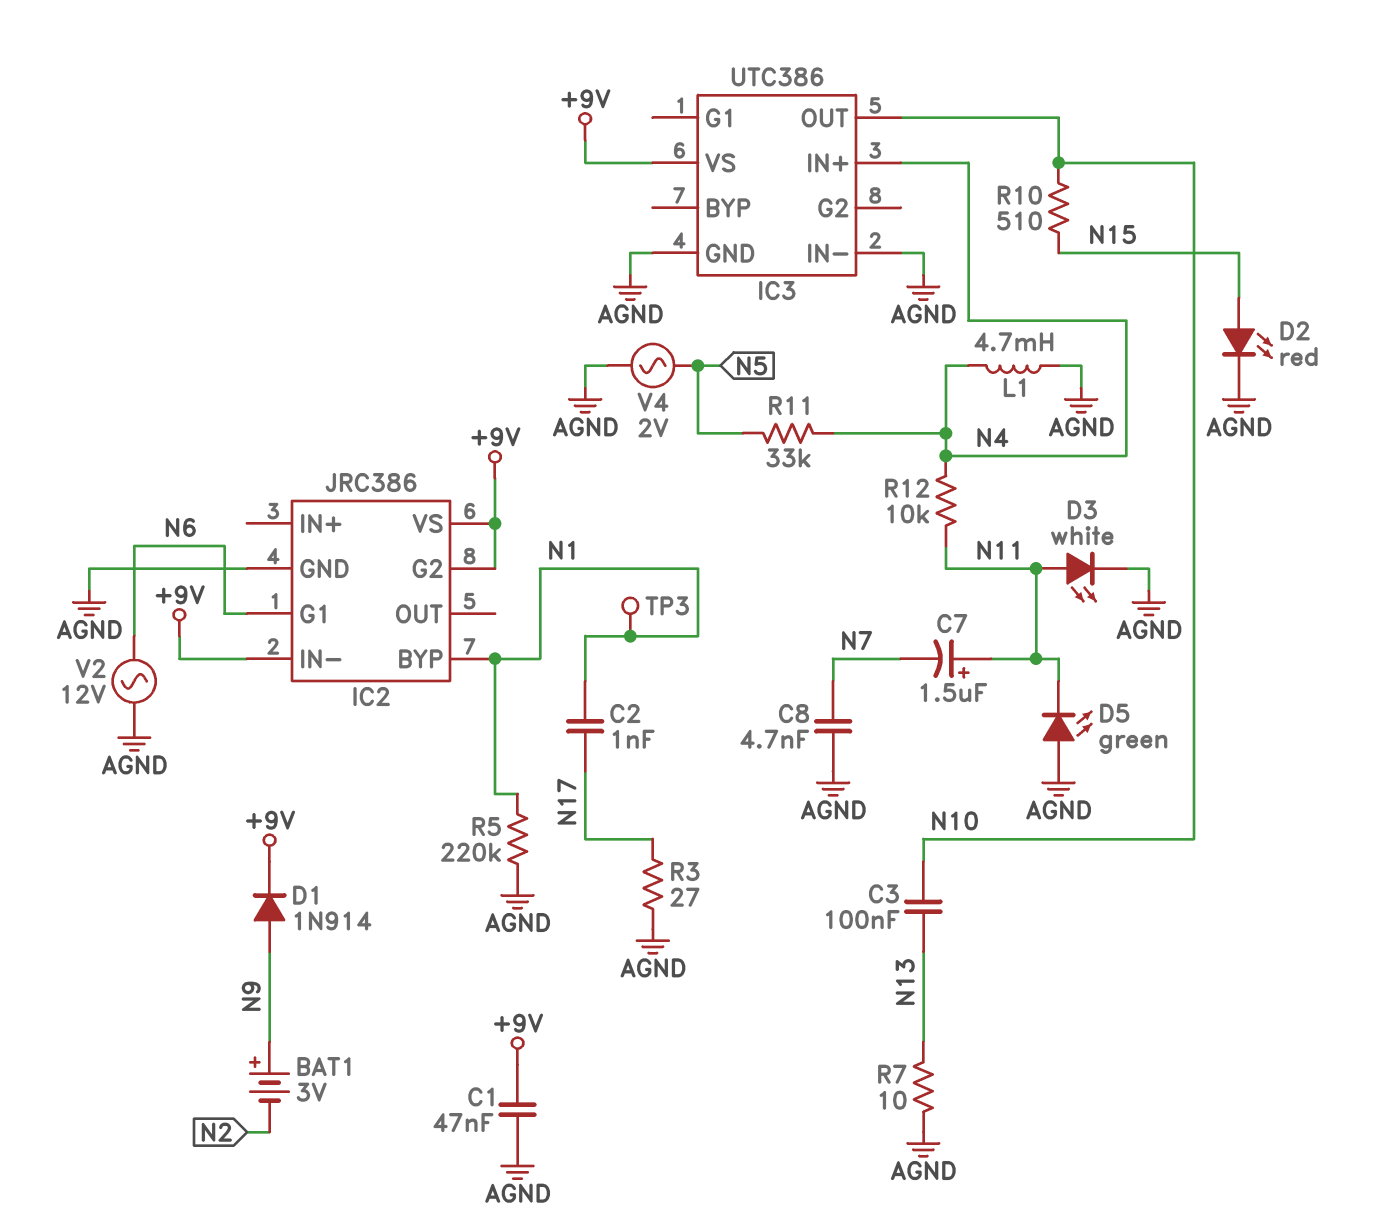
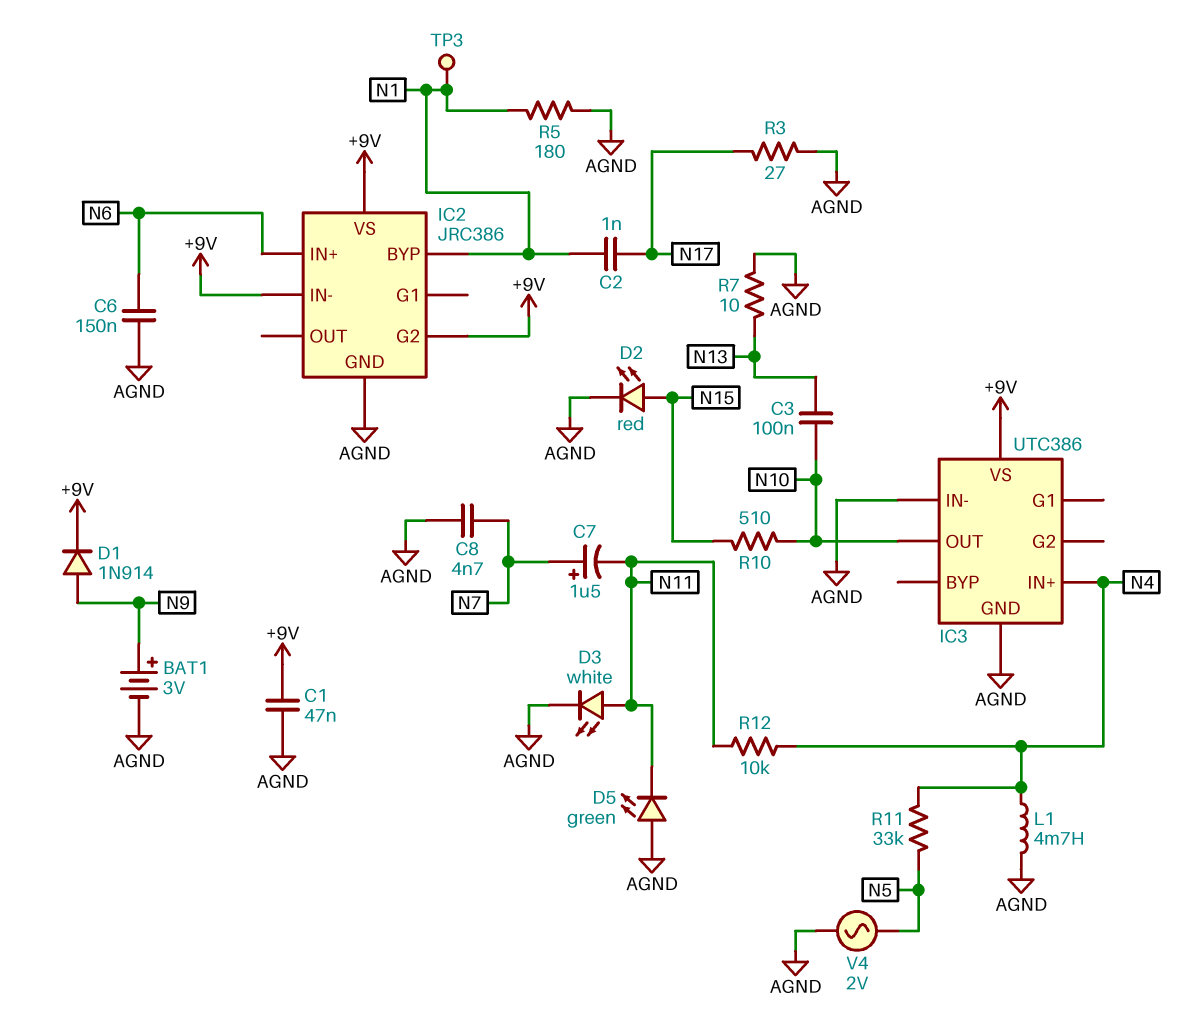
BAT1: 3V (plus N9, minus N2) -> 3V (plus N9, minus AGND)
C6: none -> 150nF (AGND, N6)
C7: 1.5uF (plus N11, minus N7) -> 1.5uF (plus N7, minus N11)
IC2 pin G1: N6 -> none
IC2 pin IN+: none -> N6
R5: 220k (AGND, N1) -> 180 (AGND, N1)
V2: AC 12V (AGND, N6) -> none

